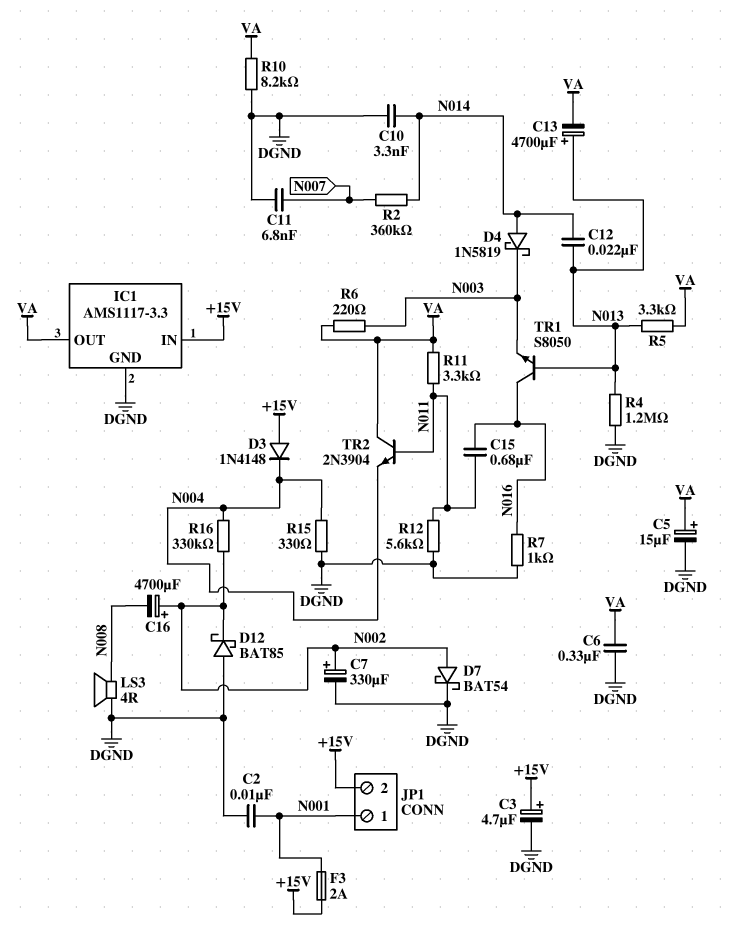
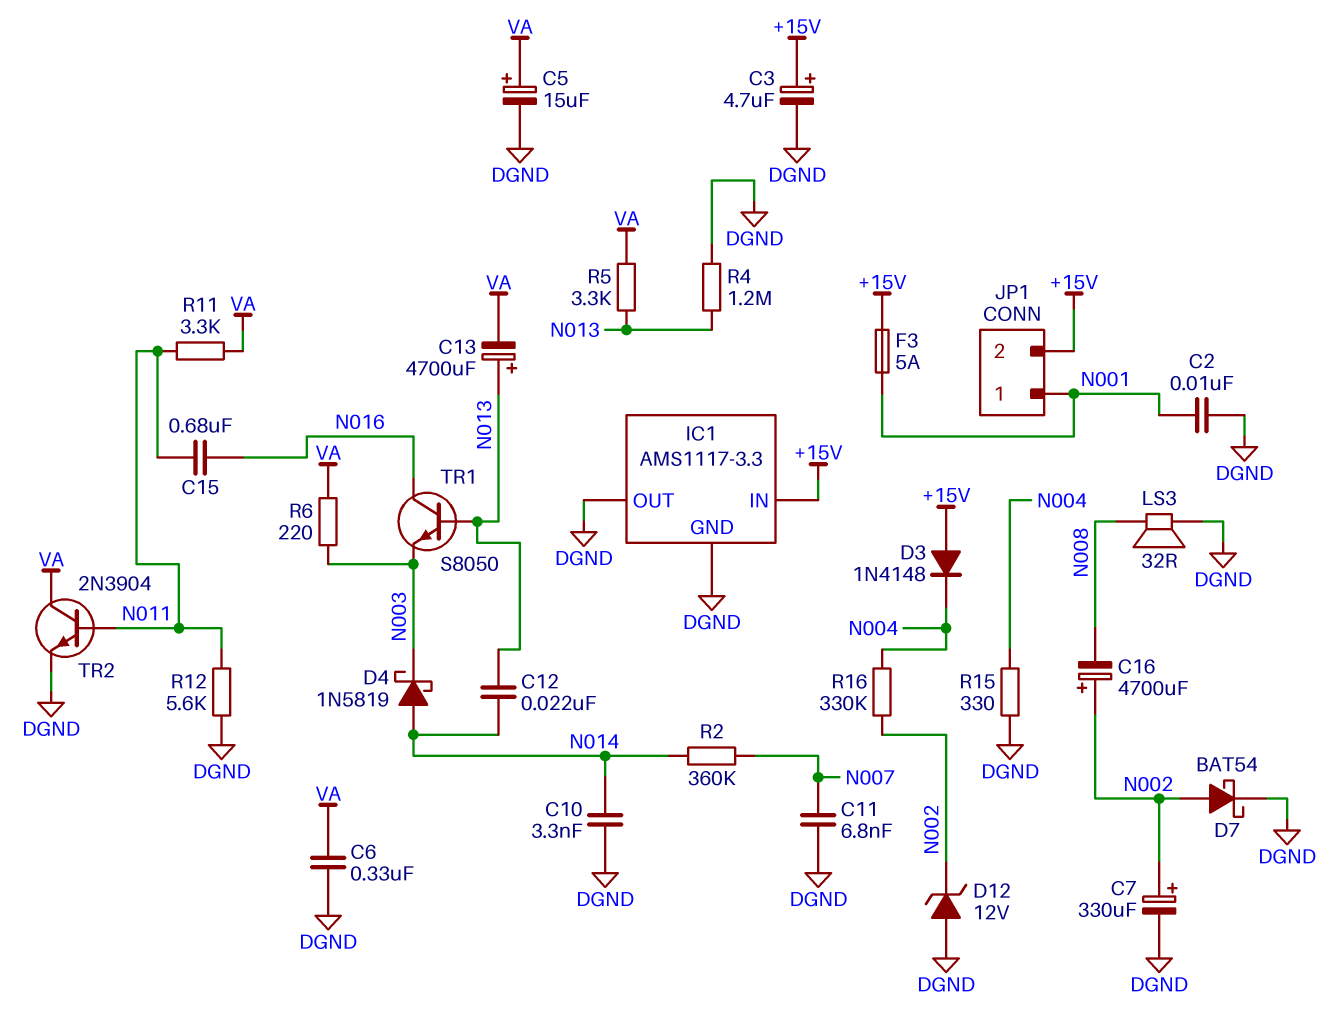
D12: schottky BAT85 (A DGND, K N002) -> zener 12V (A DGND, K N002)
F3: 2A (+15V, N001) -> 5A (+15V, N001)
IC1 pin OUT: VA -> DGND
LS3: speaker 4R (DGND, N008) -> speaker 32R (DGND, N008)
R7: 1k (DGND, N016) -> none
R10: 8.2k (DGND, VA) -> none
TR2: NPN 2N3904 (B N011, C VA, E N004) -> NPN 2N3904 (B N011, C VA, E DGND)

